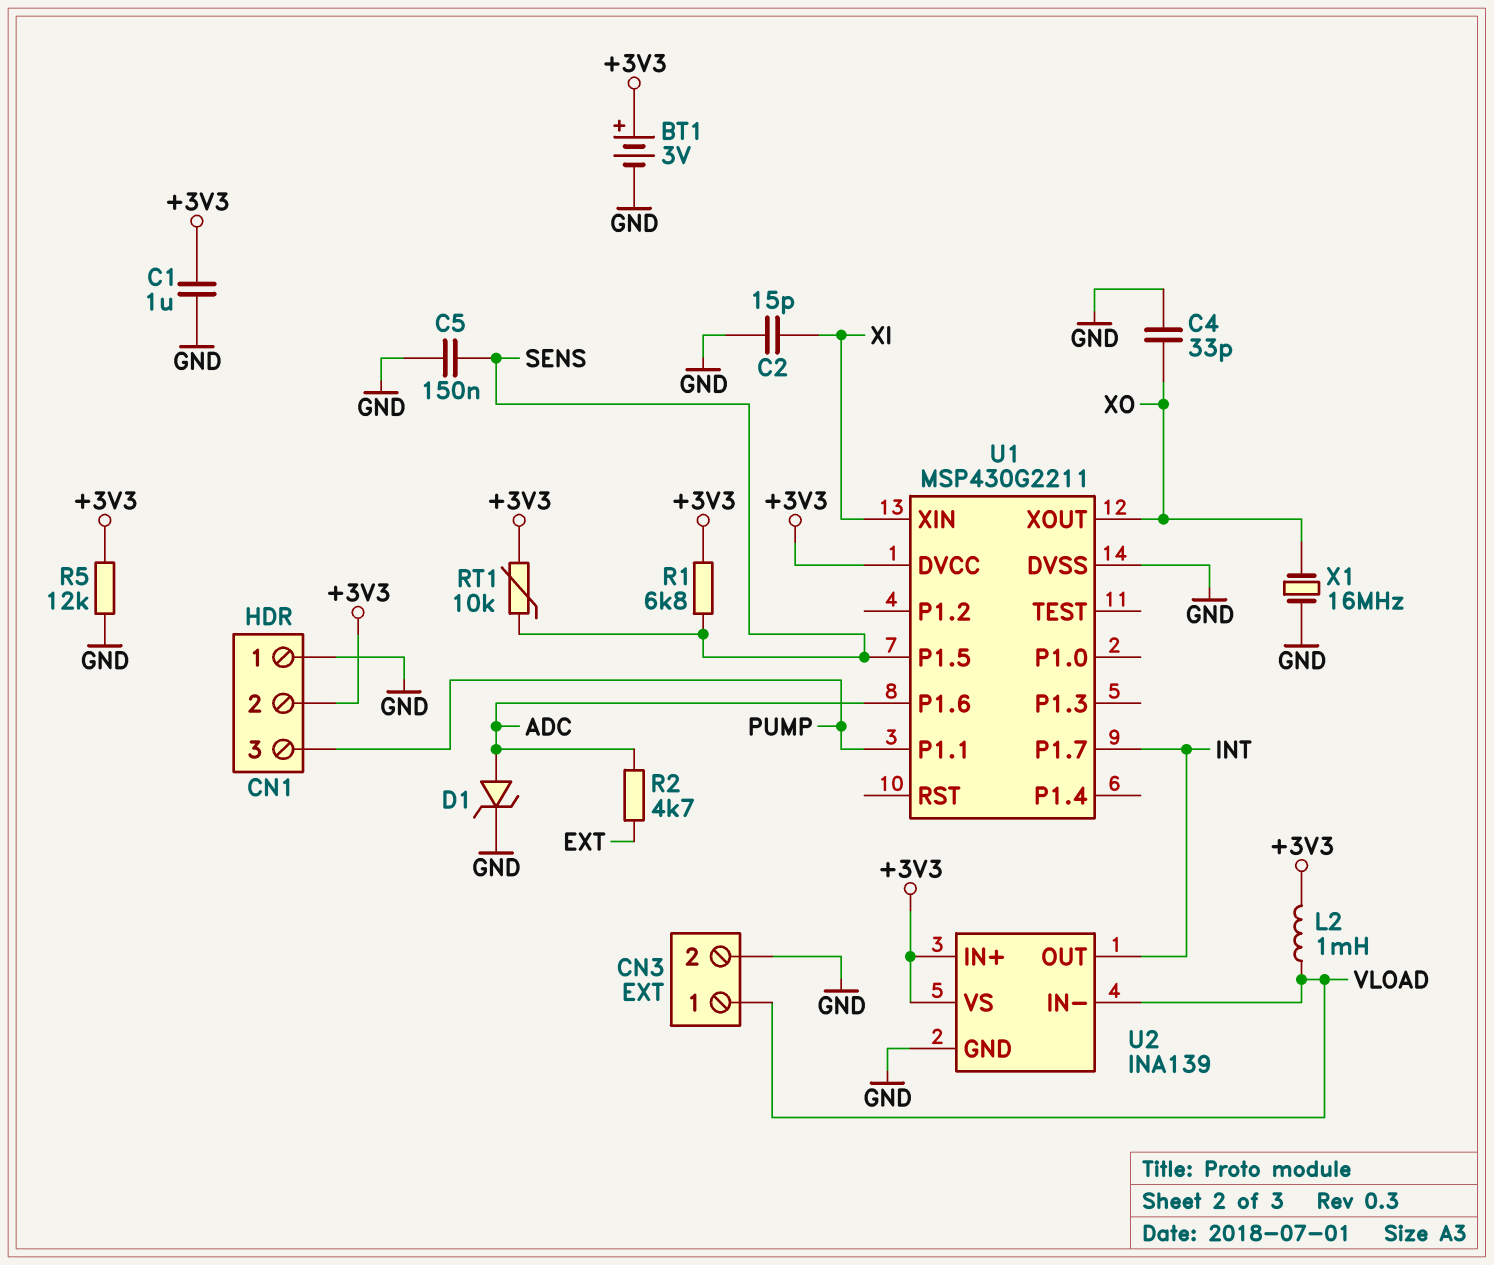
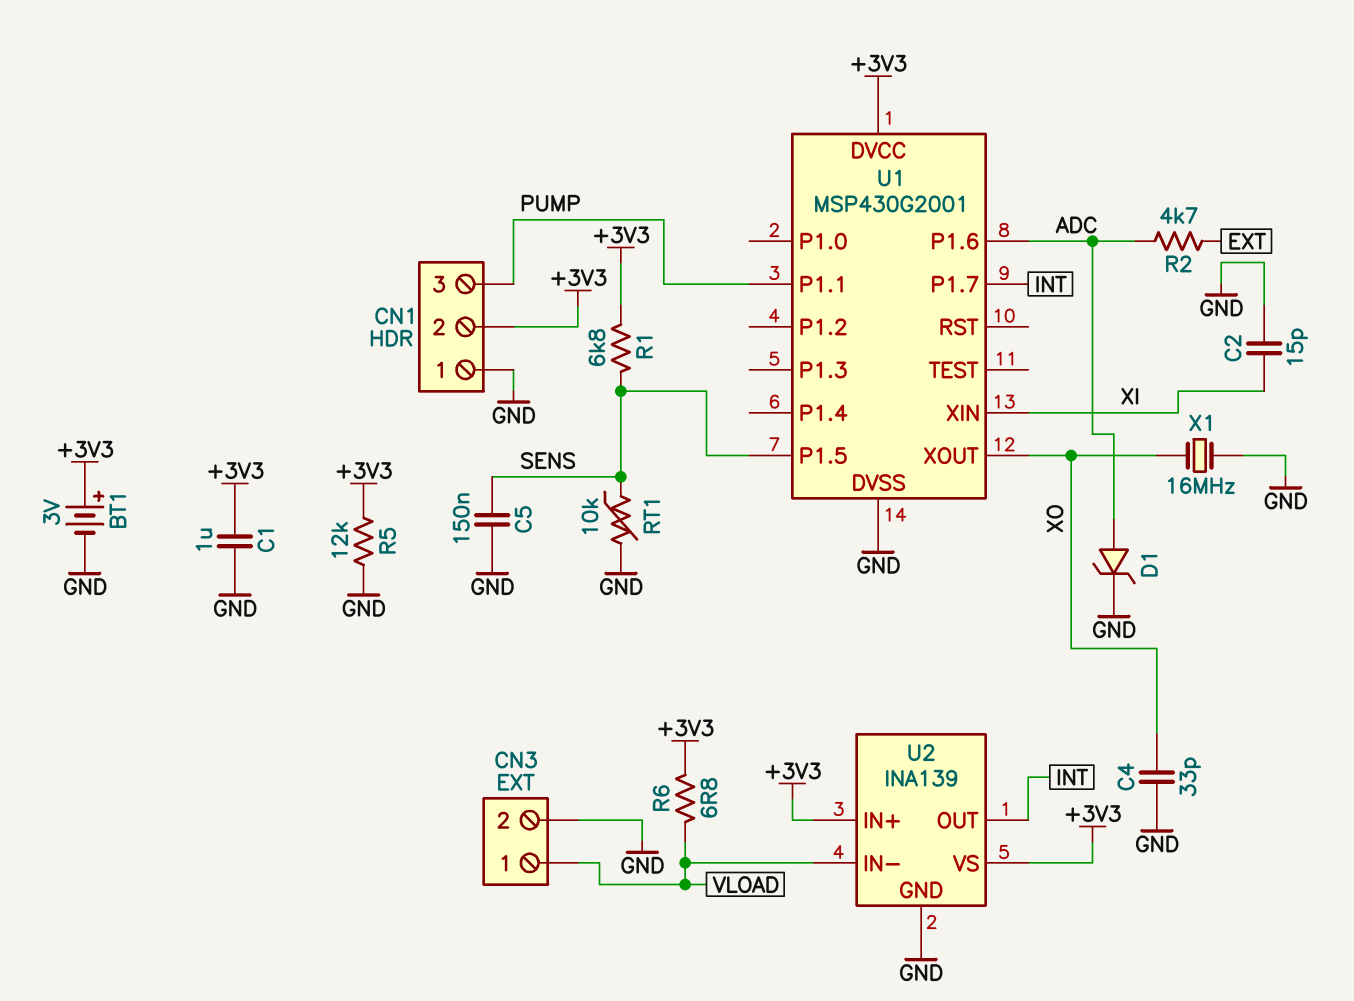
L2: 1mH (+3V3, VLOAD) -> none
R6: none -> 6.8 (+3V3, VLOAD)
RT1: 10k (+3V3, SENS) -> 10k (GND, SENS)
U1: MSP430G2211 -> MSP430G2001

